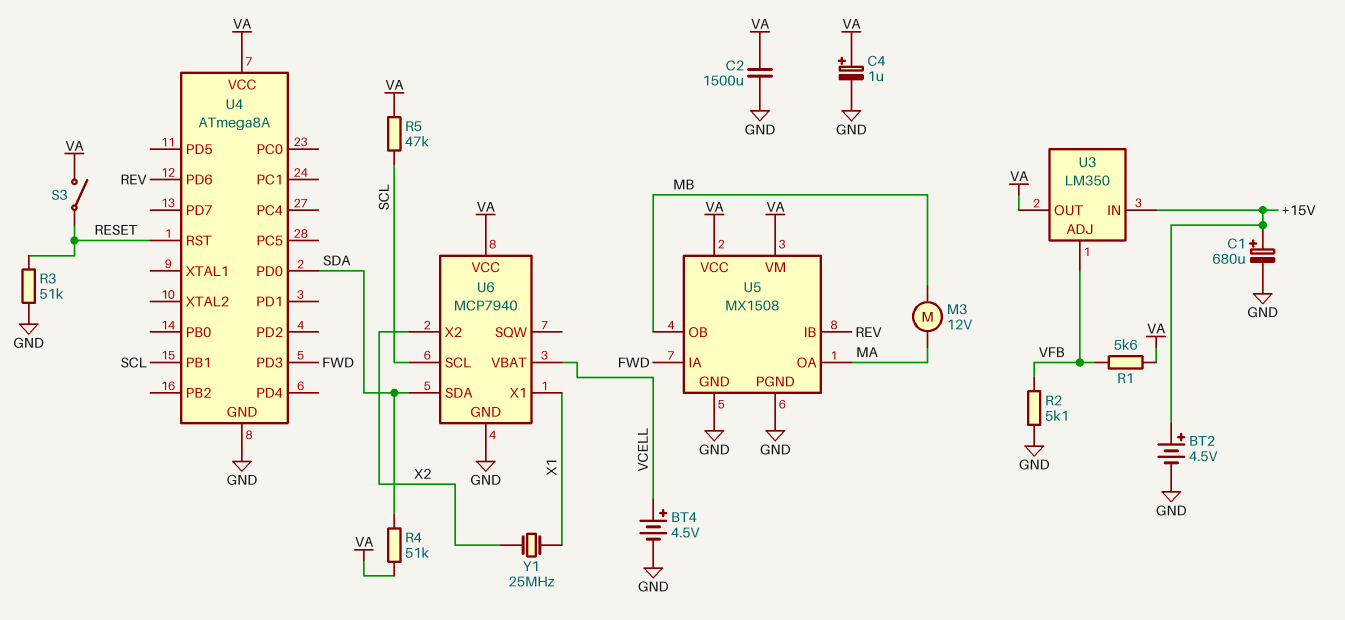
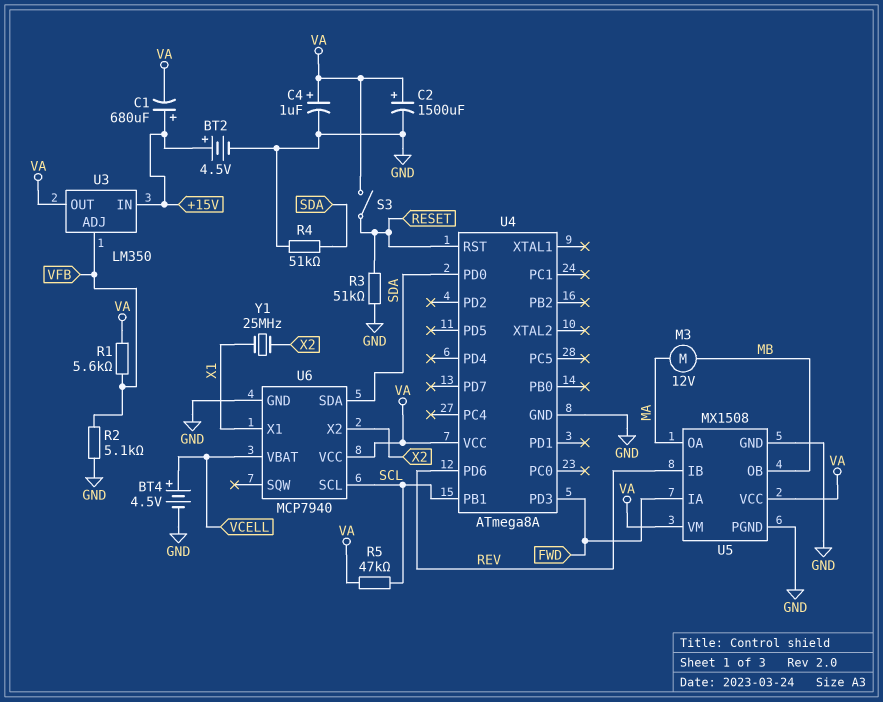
C1: 680uF (plus +15V, minus GND) -> 680uF (plus +15V, minus VA)
C2: 1500uF (GND, VA) -> 1500uF (plus VA, minus GND)
R4: 51k (SDA, VA) -> 51k (GND, SDA)

